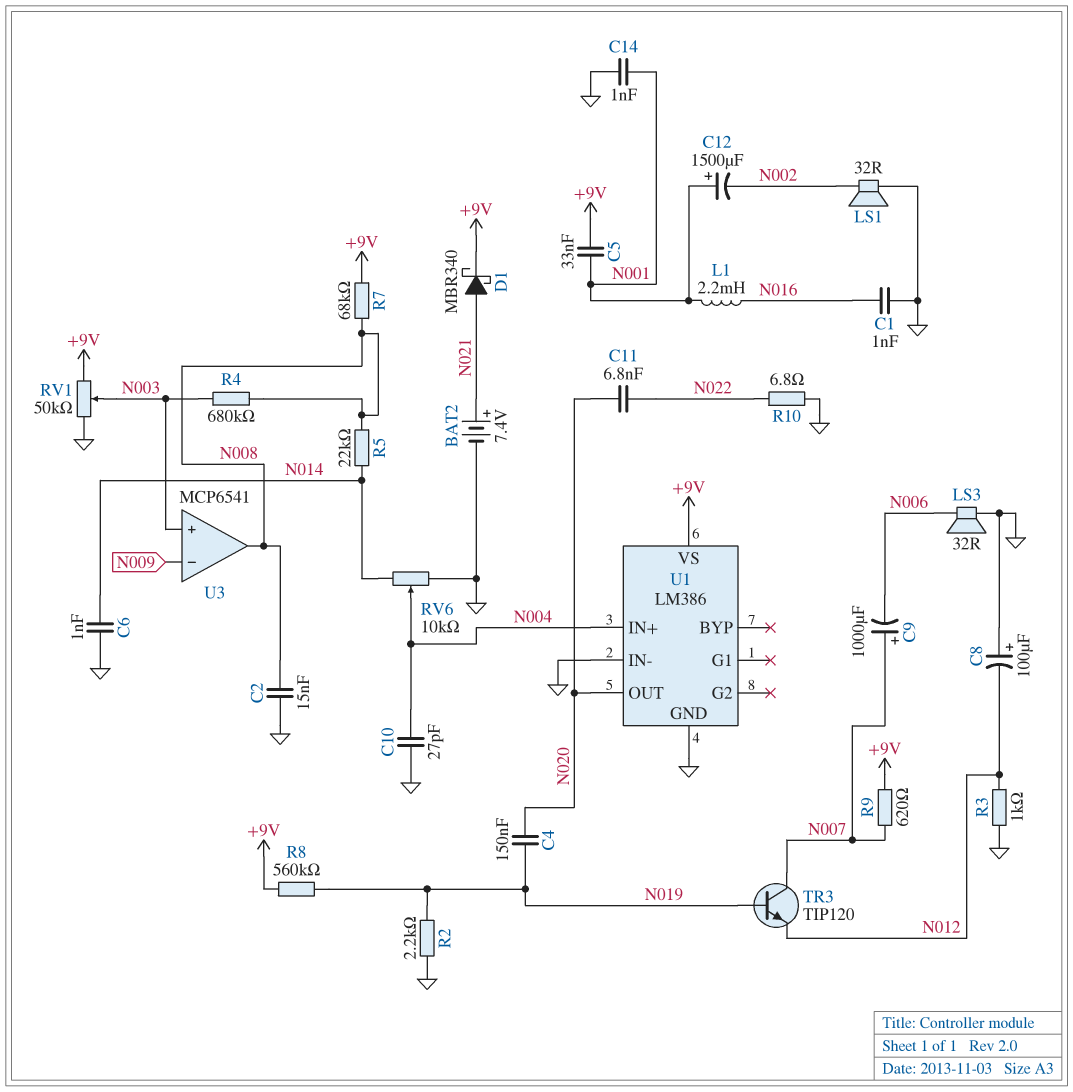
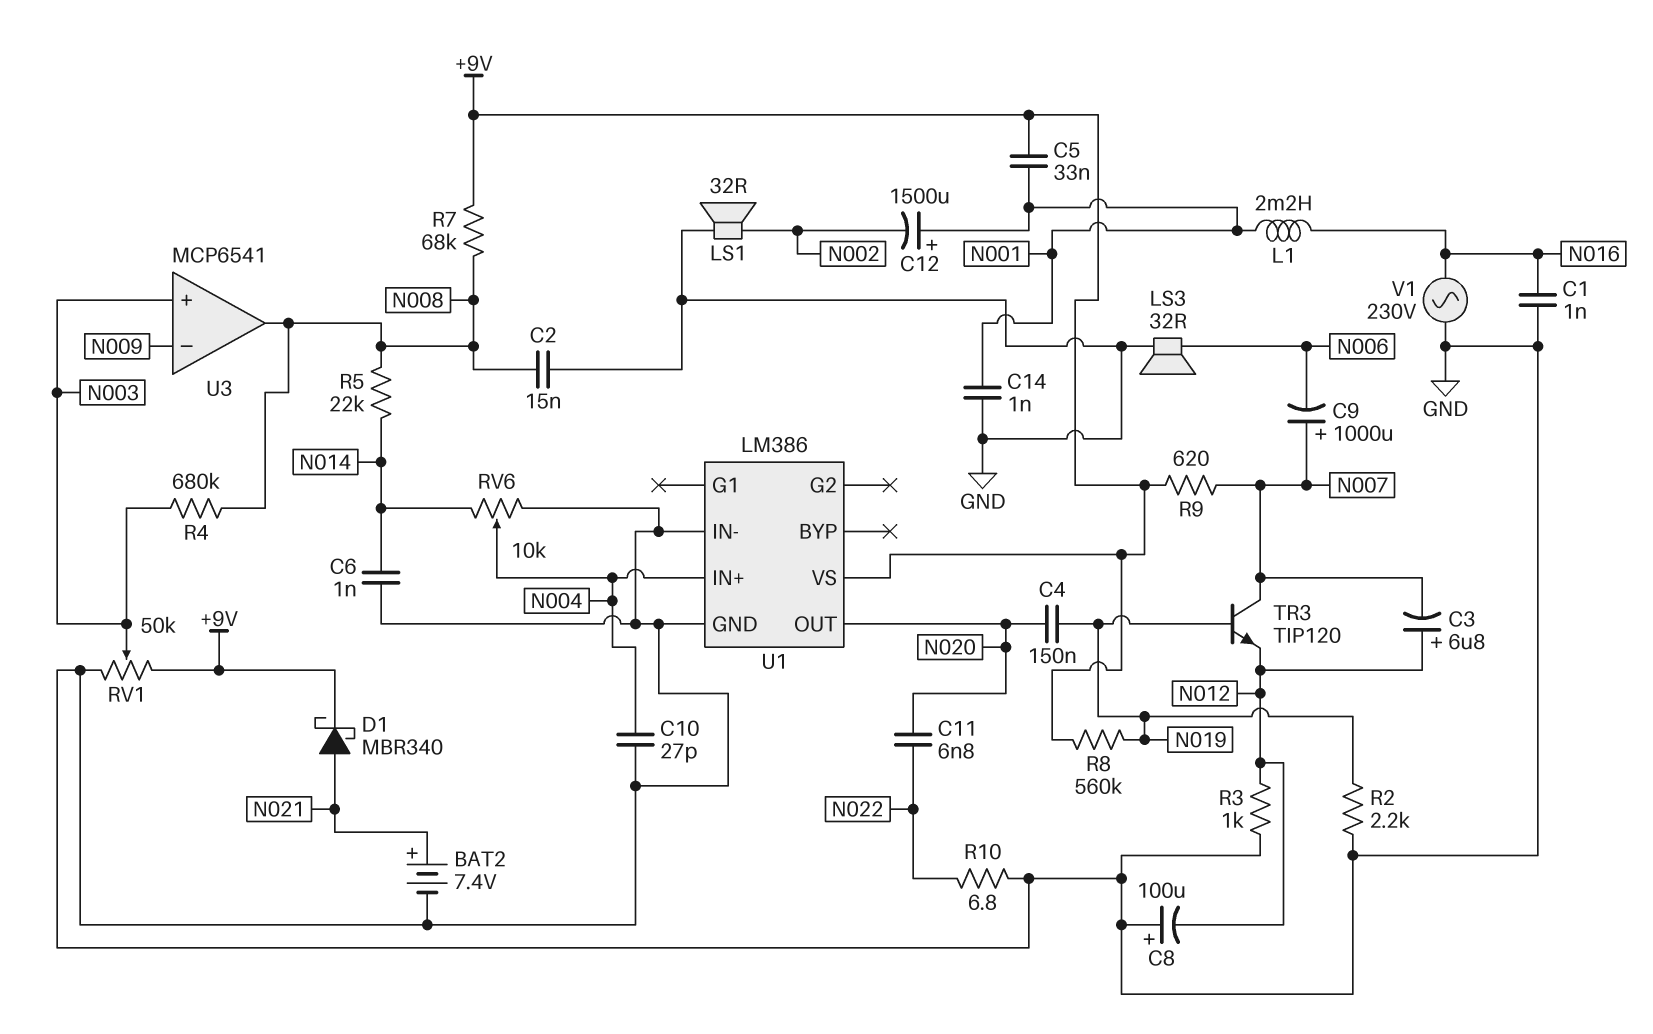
C3: none -> 6.8uF (plus N012, minus N007)
V1: none -> AC 230V (GND, N016)

